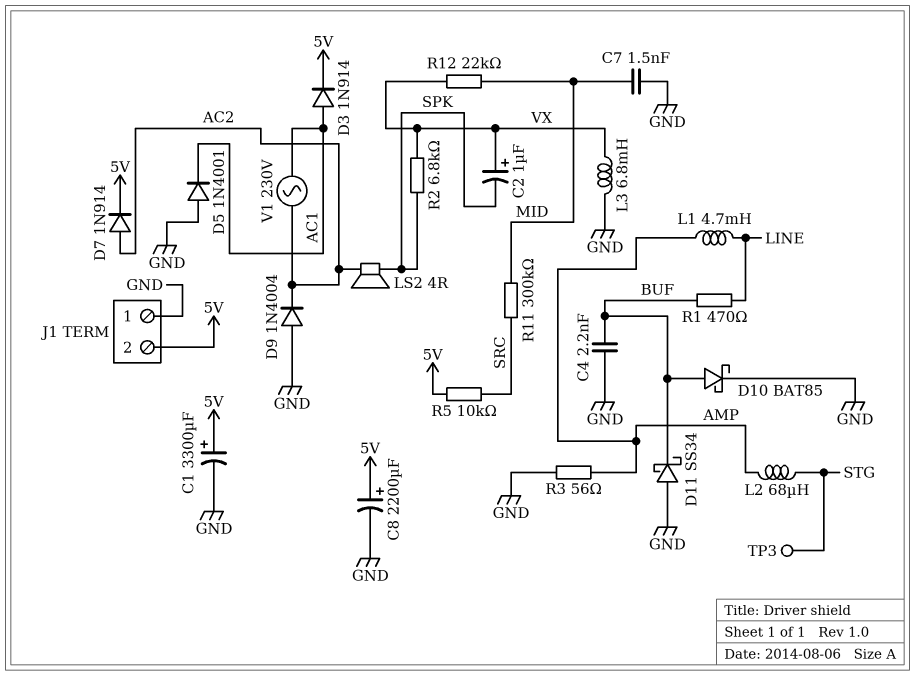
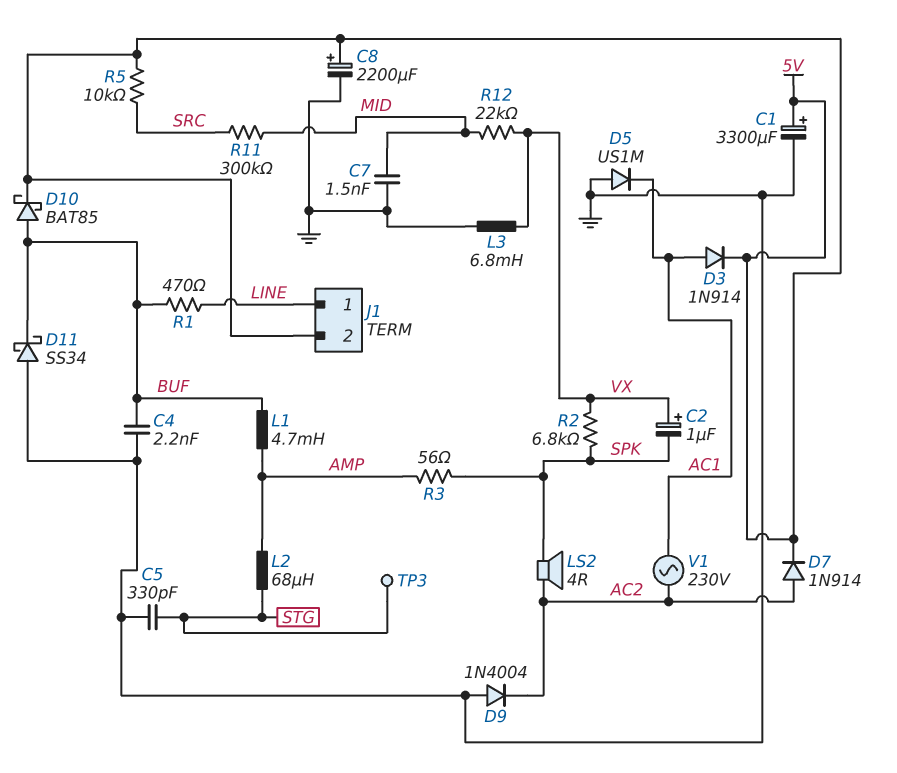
C5: none -> 330pF (GND, STG)
D5: diode 1N4001 (A GND, K AC1) -> diode US1M (A GND, K AC1)
D10: schottky BAT85 (A BUF, K GND) -> schottky BAT85 (A BUF, K 5V)
J1 pin 1: GND -> LINE
L1: 4.7mH (AMP, LINE) -> 4.7mH (AMP, BUF)
R3: 56 (AMP, GND) -> 56 (AMP, SPK)

